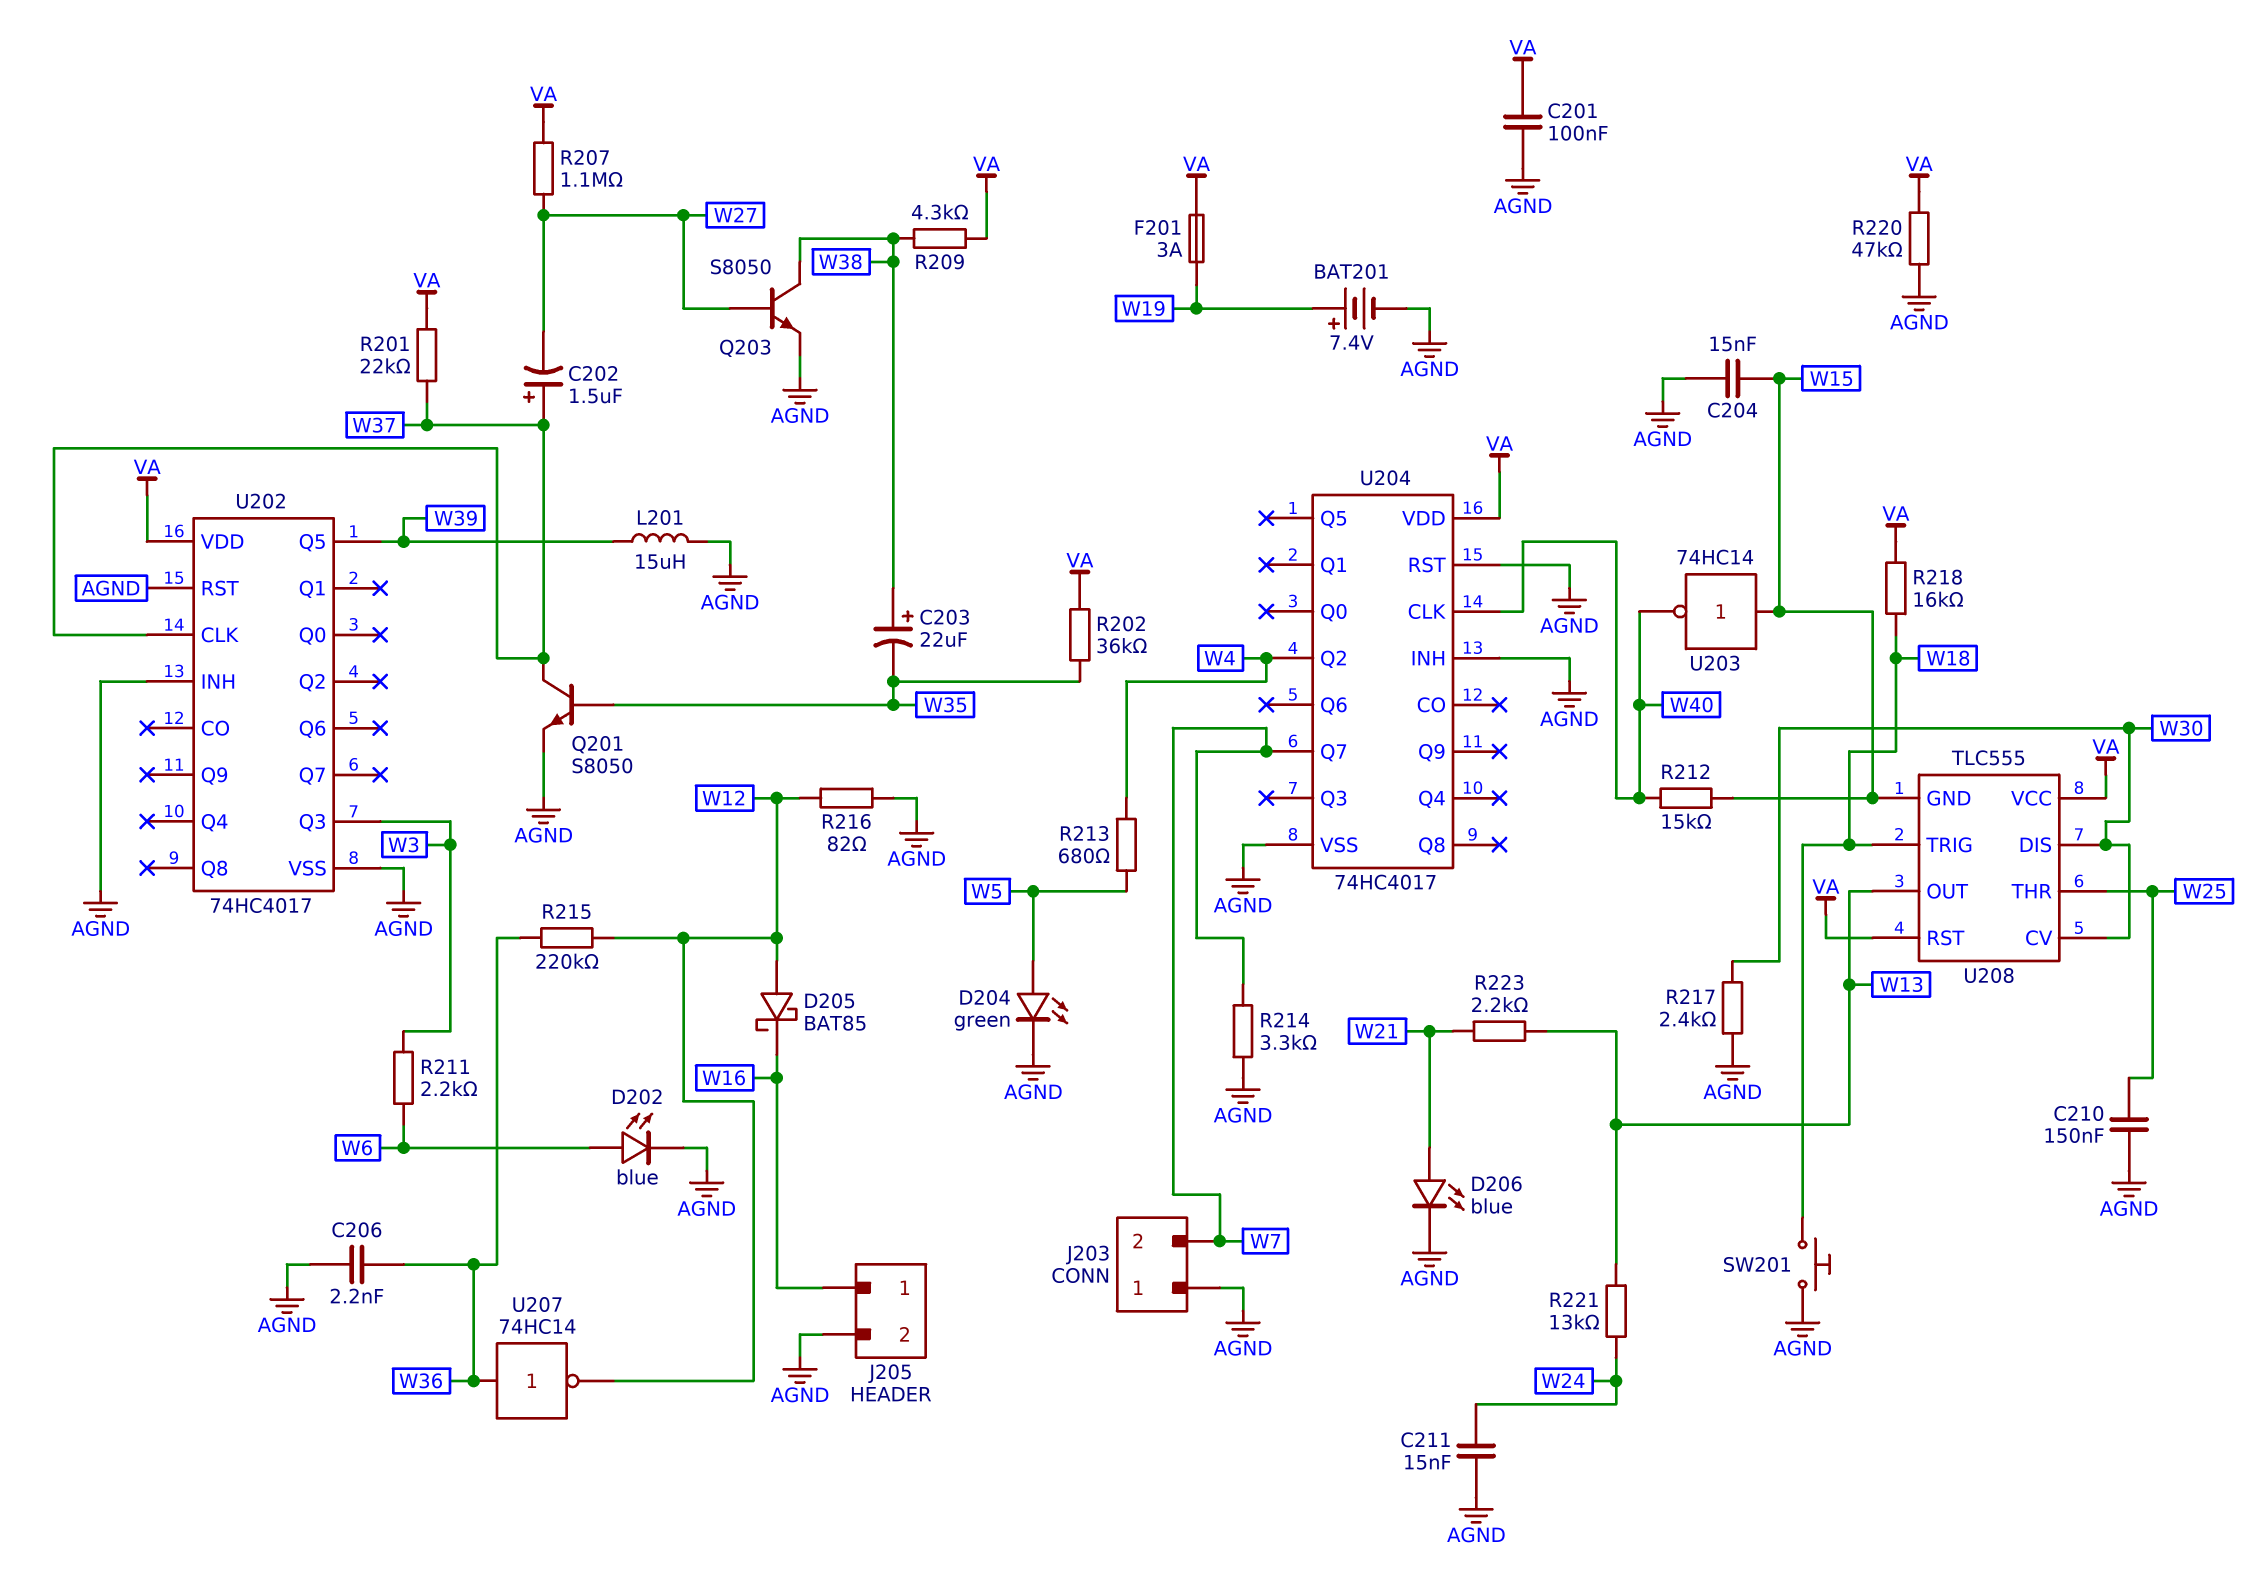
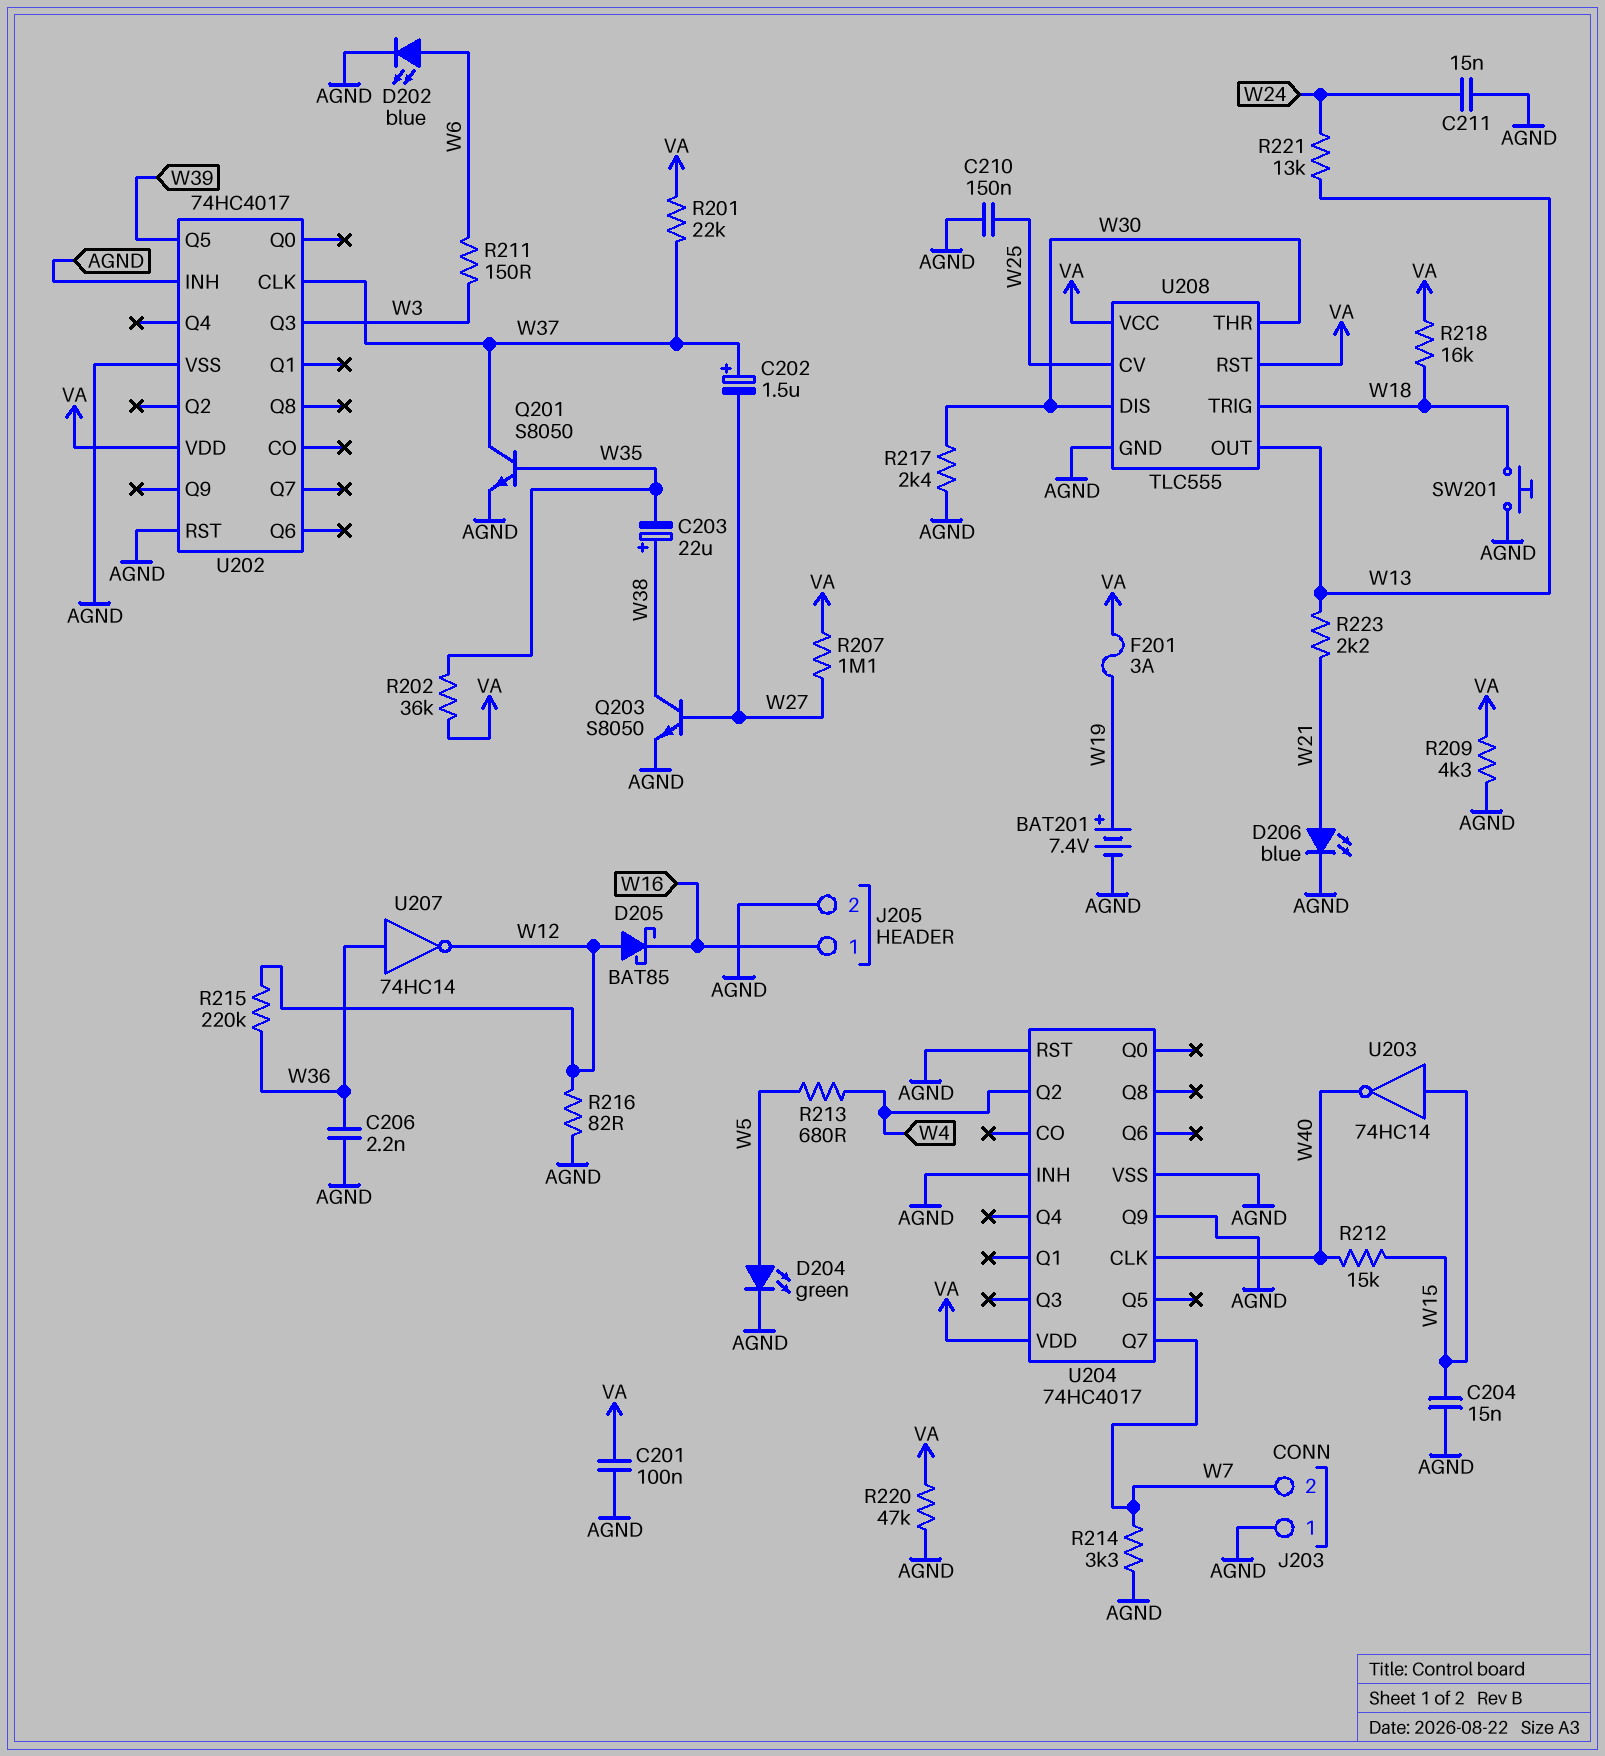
L201: 15uH (AGND, W39) -> none
R209: 4.3k (VA, W38) -> 4.3k (AGND, VA)
R211: 2.2k (W3, W6) -> 150 (W3, W6)
U204 pin Q9: none -> AGND
U208 pin CV: W30 -> W25
U208 pin GND: W15 -> AGND
U208 pin THR: W25 -> W30

